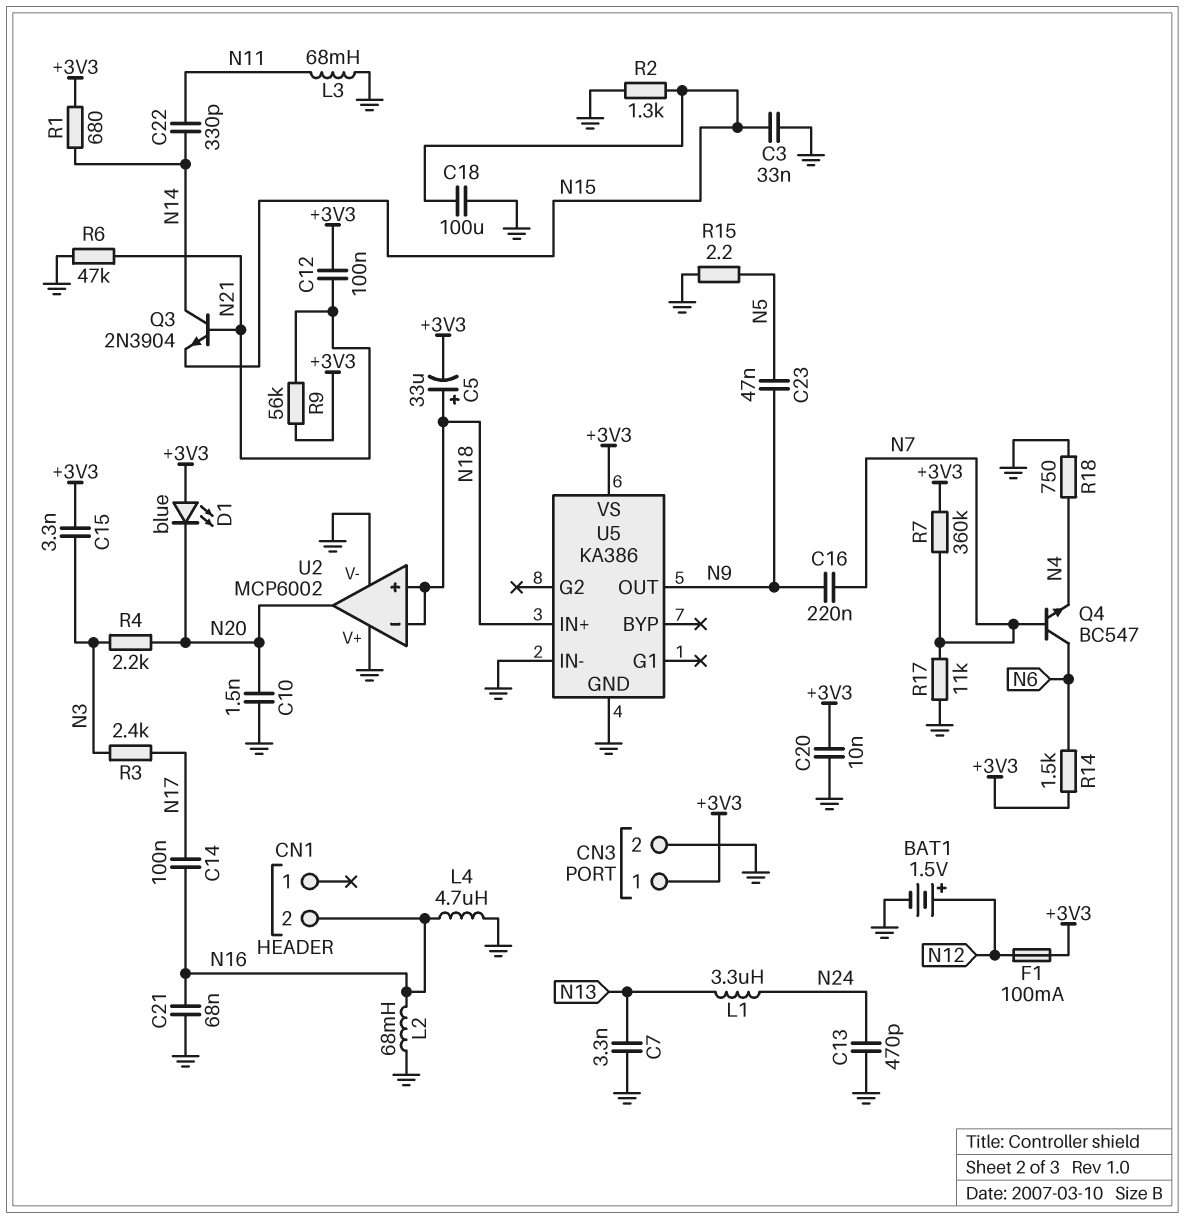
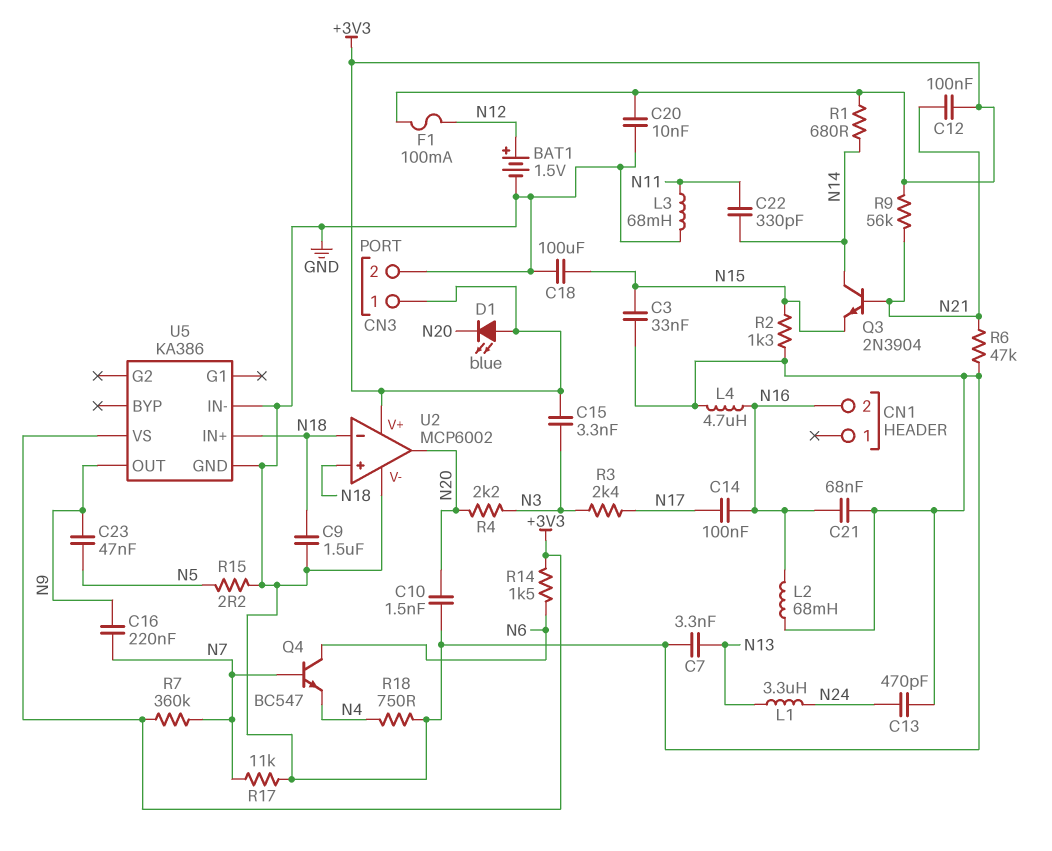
C5: 33uF (plus N18, minus +3V3) -> none
C9: none -> 1.5uF (GND, N18)
U2 pin V+: GND -> +3V3

